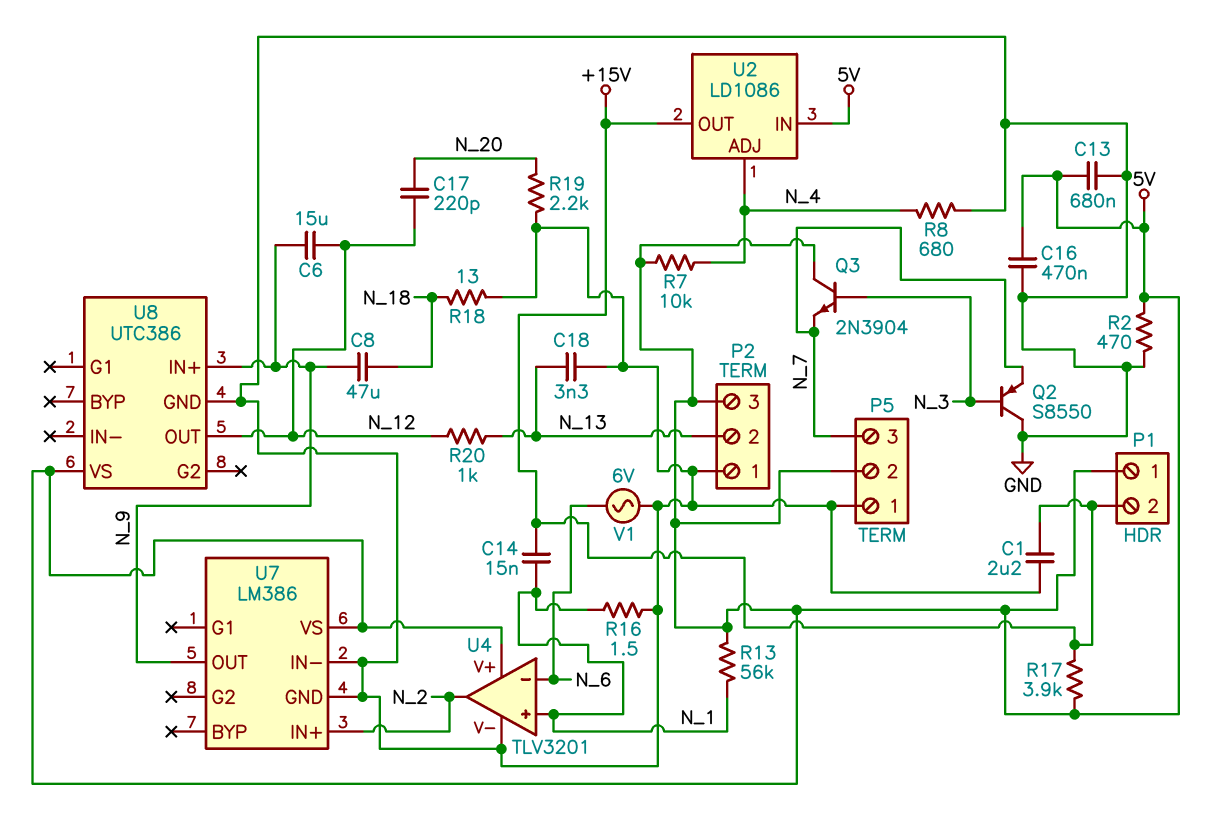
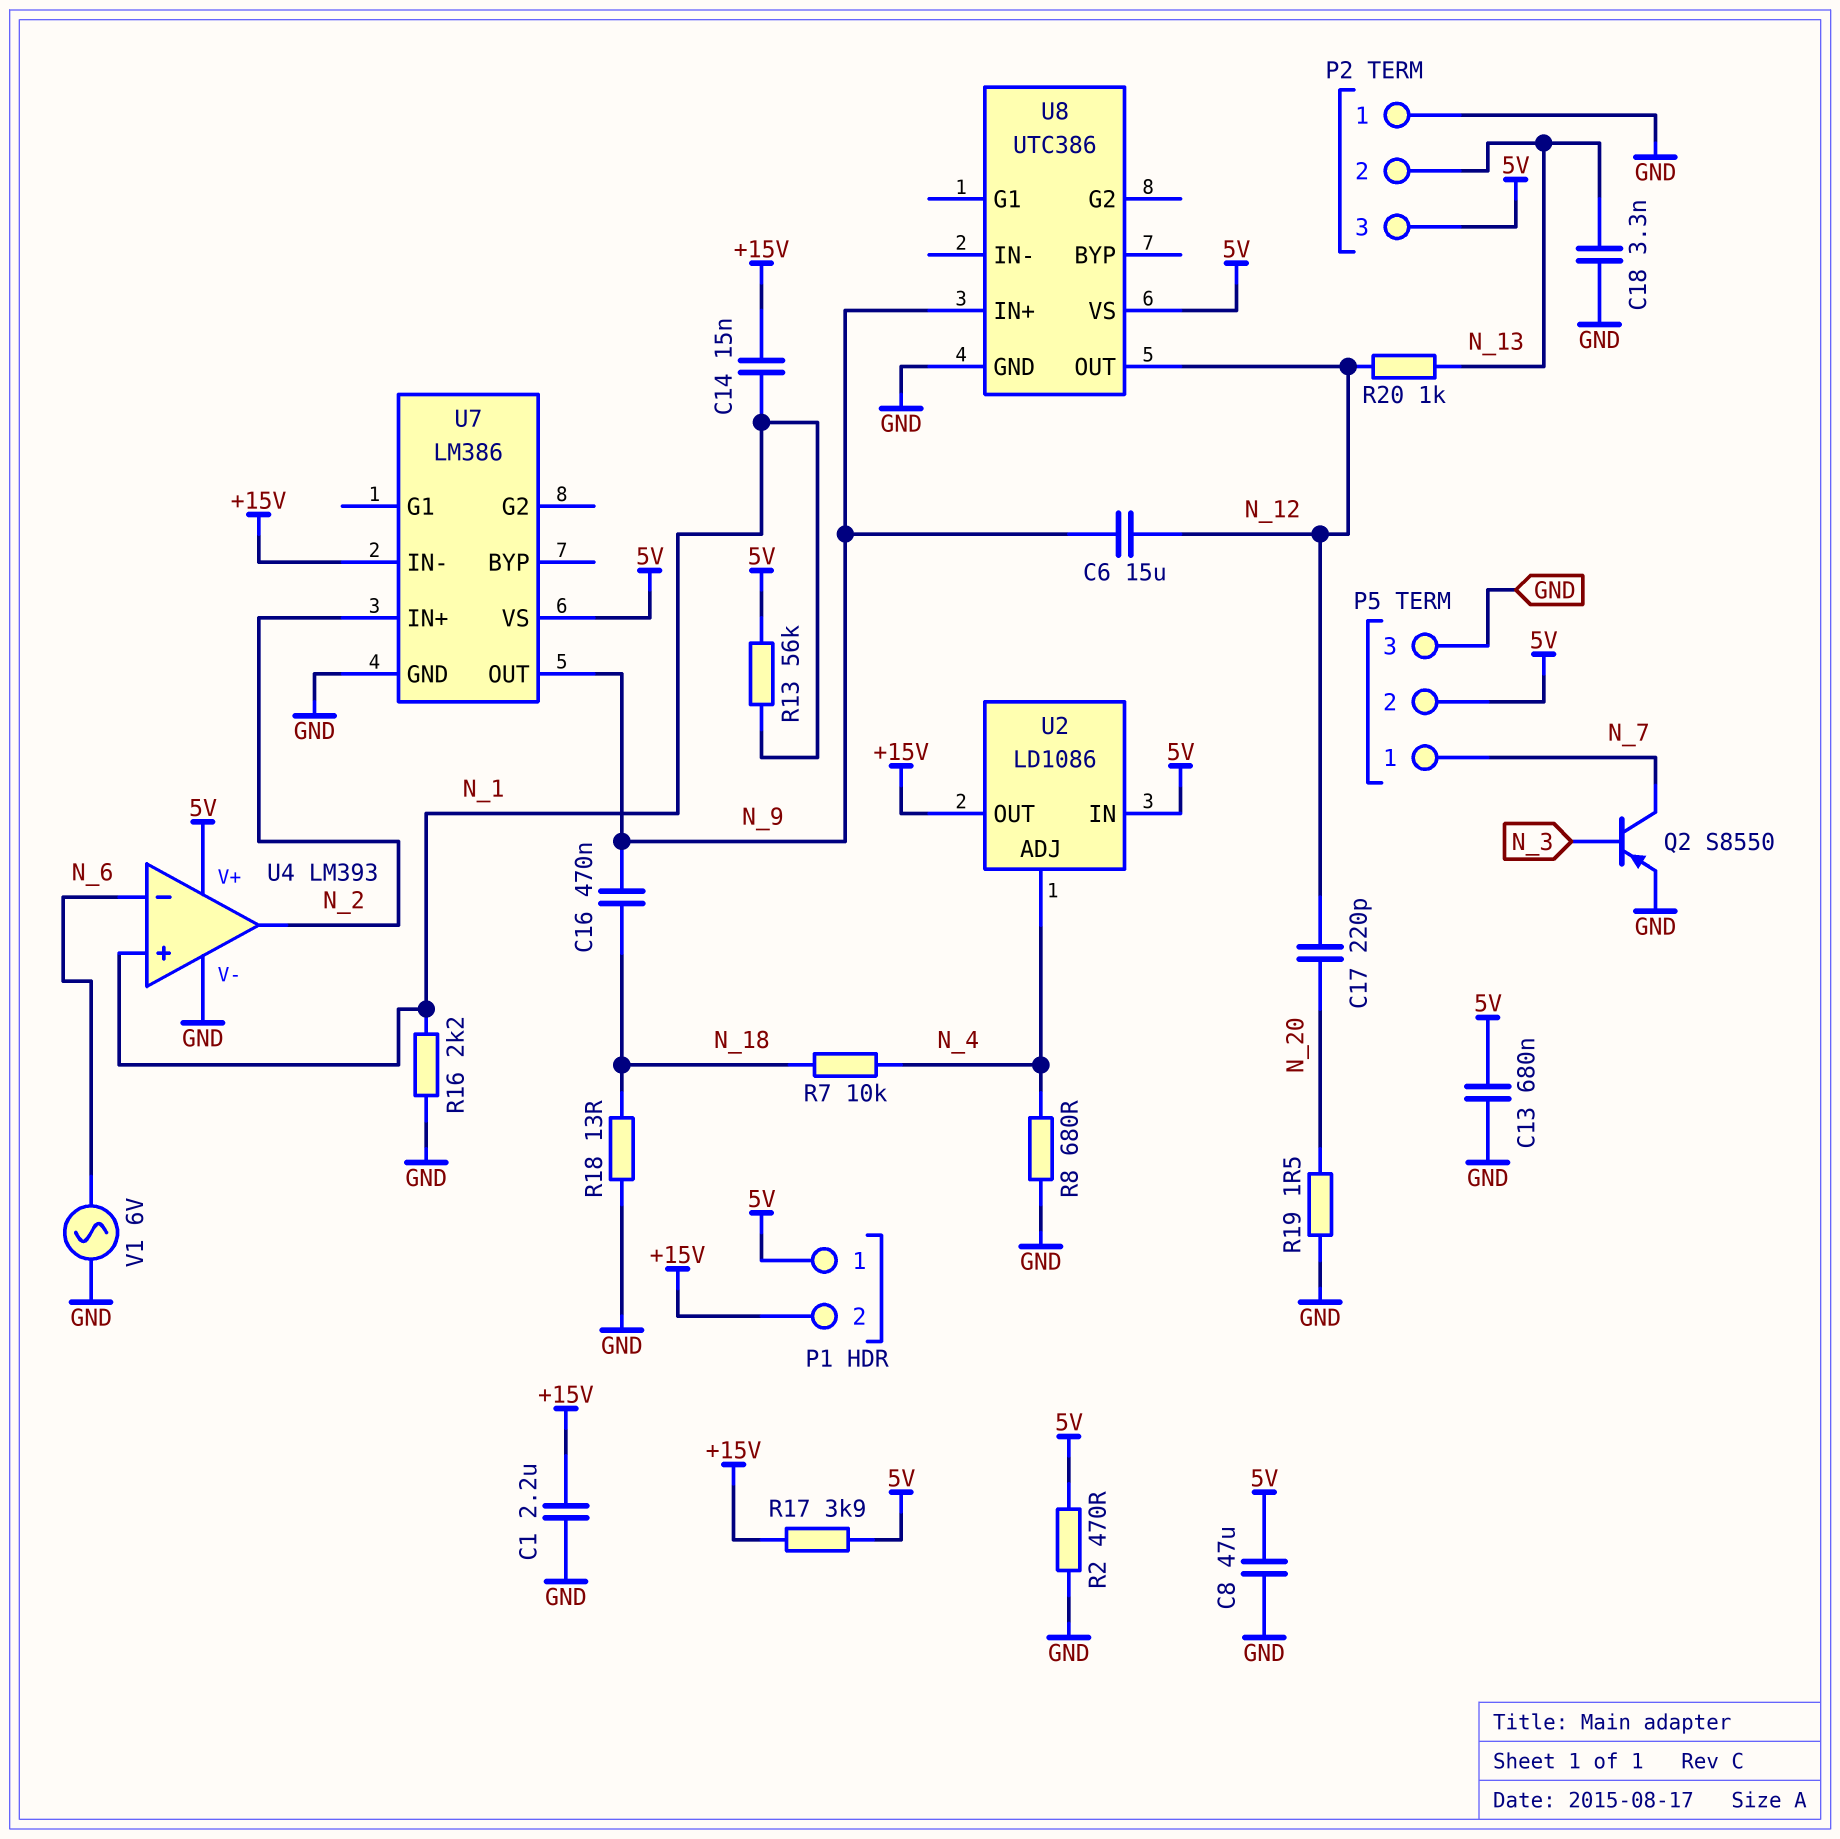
C8: 47uF (N_9, N_18) -> 47uF (5V, GND)
C16: 470nF (5V, GND) -> 470nF (N_9, N_18)
P5 pin 1: GND -> N_7
P5 pin 3: N_7 -> GND
Q2: PNP S8550 (B N_3, C GND, E N_7) -> PNP S8550 (B N_3, C N_7, E GND)
Q3: NPN 2N3904 (B N_3, C 5V, E N_7) -> none
R7: 10k (5V, N_4) -> 10k (N_4, N_18)
R16: 1.5 (GND, N_1) -> 2.2k (GND, N_1)
R19: 2.2k (GND, N_20) -> 1.5 (GND, N_20)
U4: TLV3201 -> LM393
U7 pin IN-: GND -> +15V

